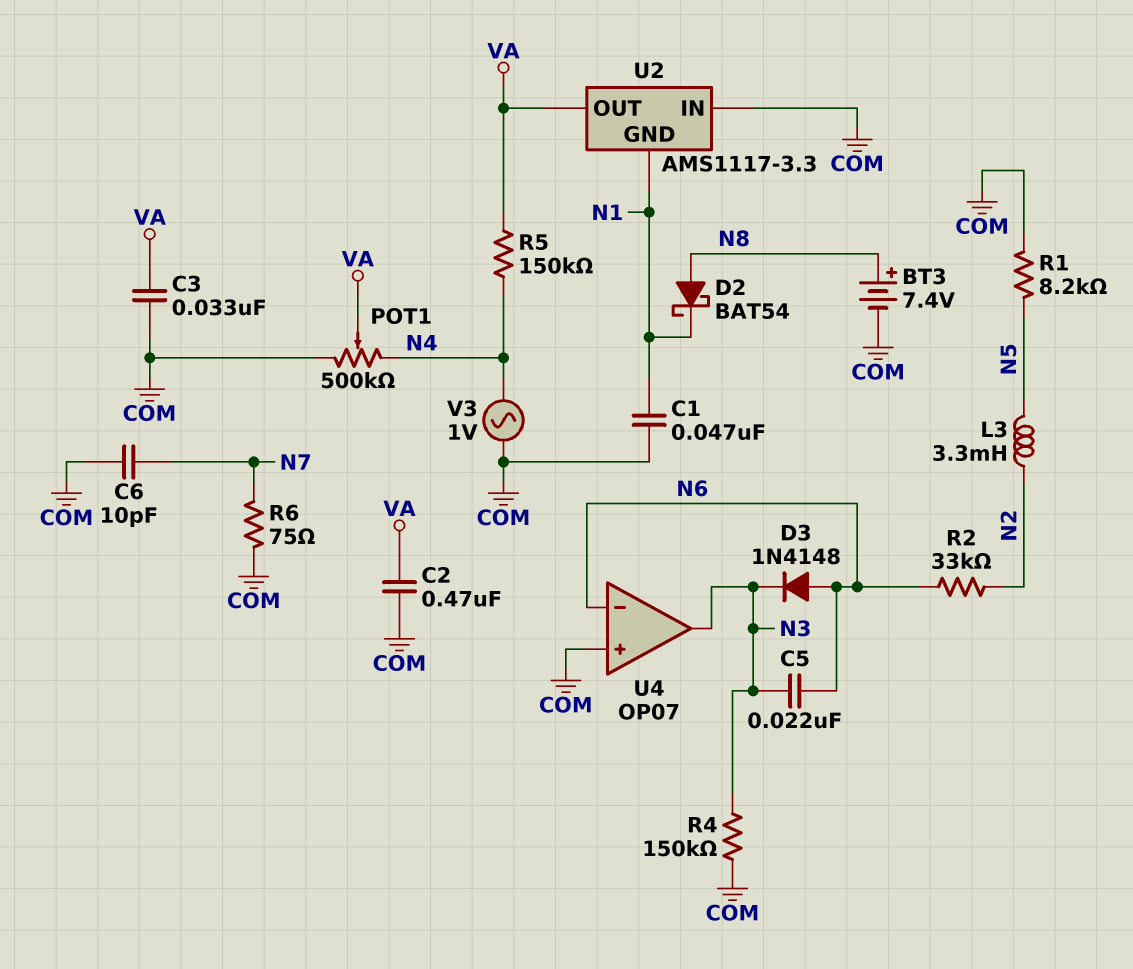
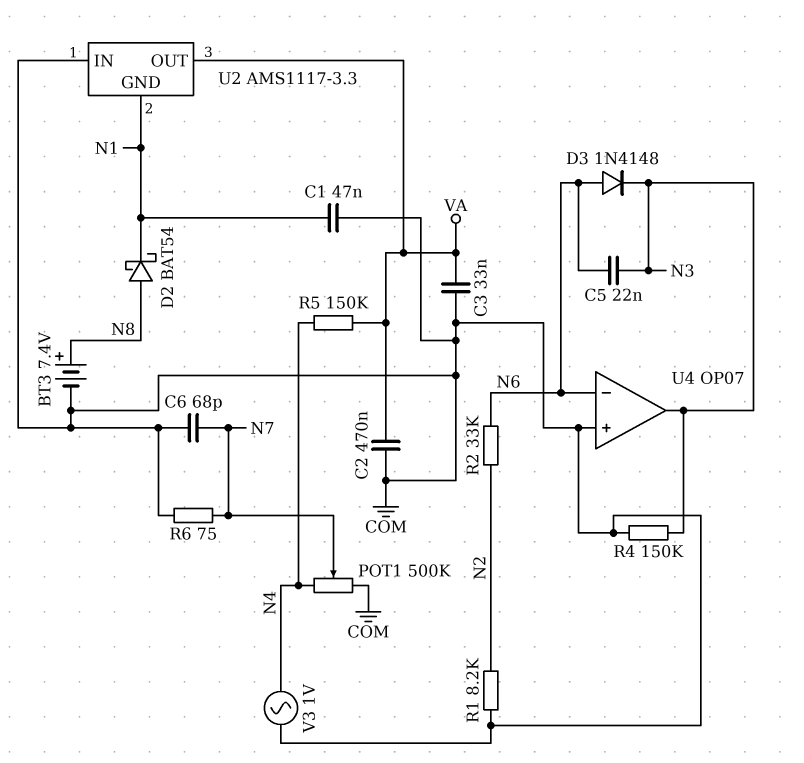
C6: 10pF (COM, N7) -> 68pF (COM, N7)
L3: 3.3mH (N2, N5) -> none
POT1: 500k (COM, N4, wiper VA) -> 500k (COM, N4, wiper N7)
R1: 8.2k (COM, N5) -> 8.2k (COM, N2)

